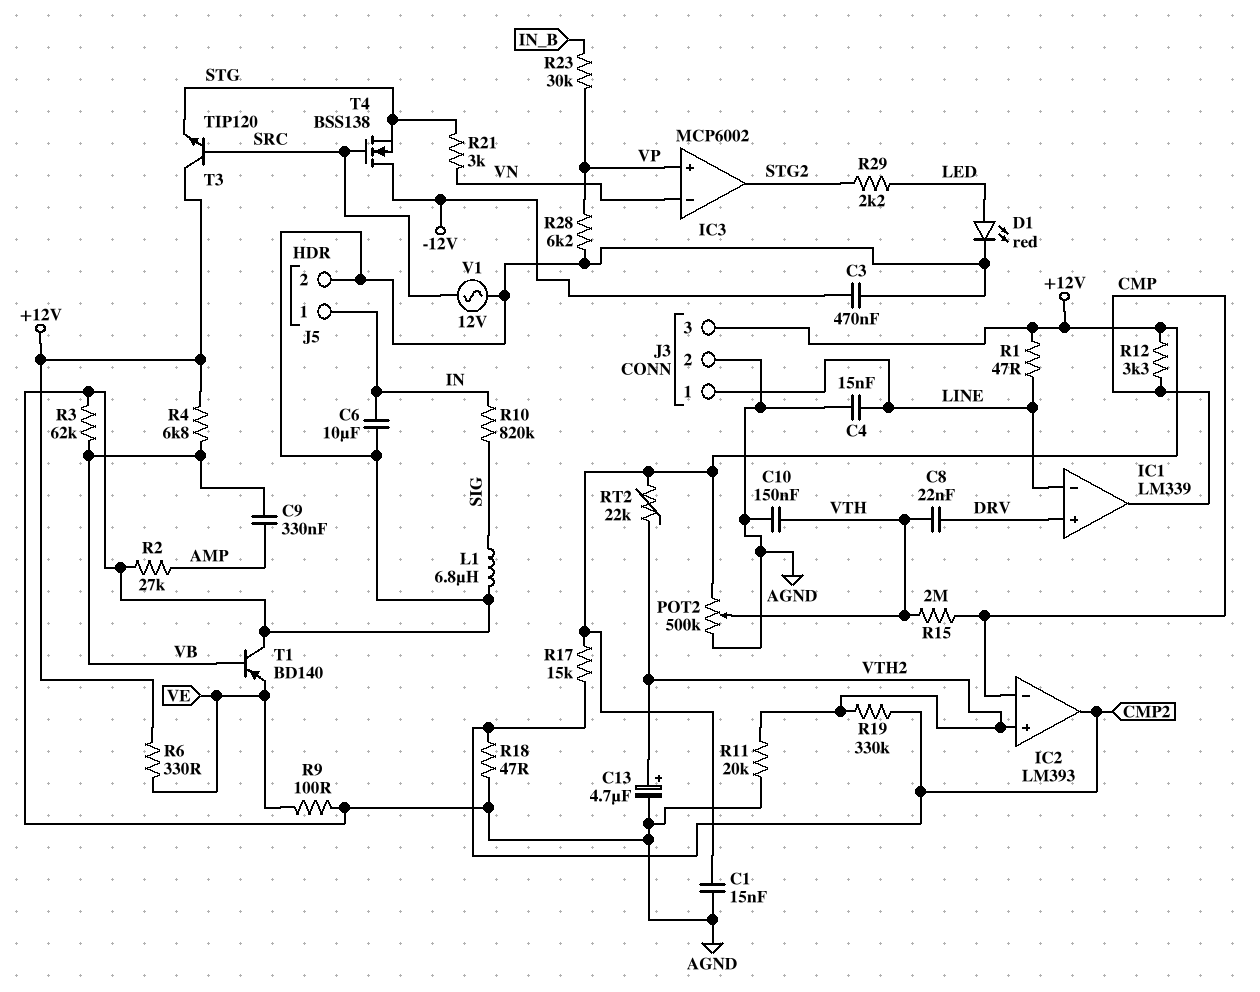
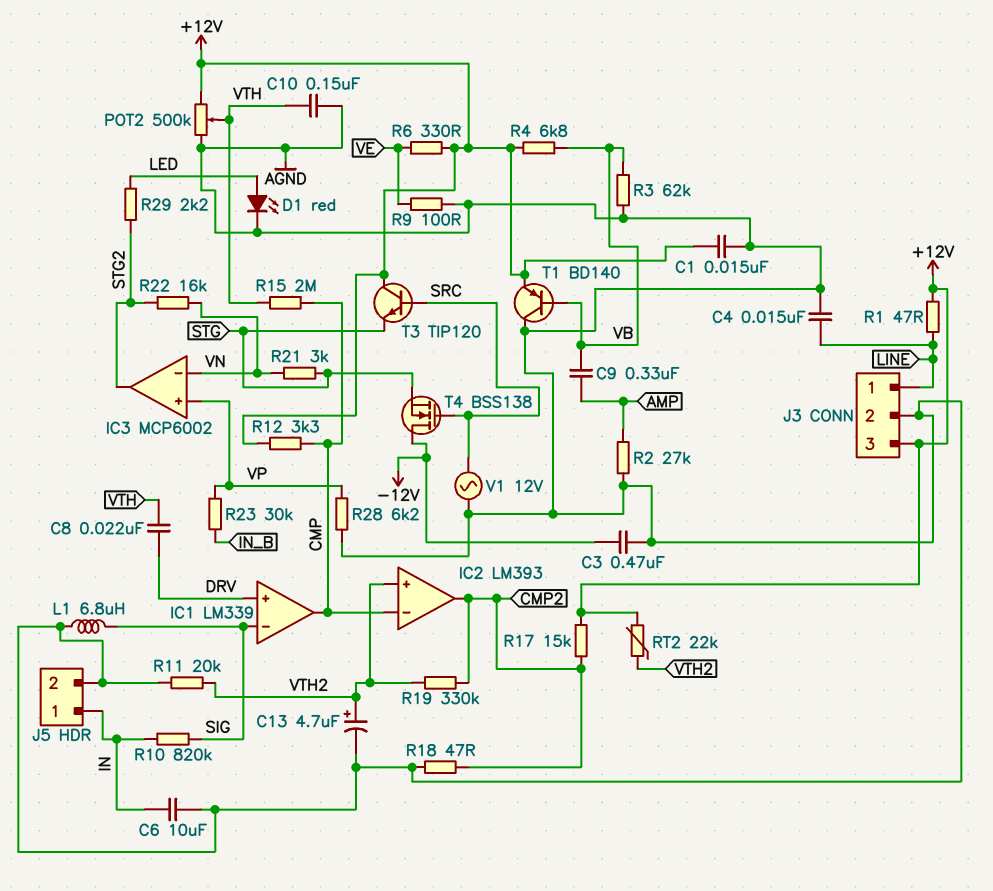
IC1 pin in-: LINE -> SIG
R22: none -> 16k (STG2, VN)
T1: PNP BD140 (B VB, C AGND, E VE) -> PNP BD140 (B VB, C AGND, E +12V)

